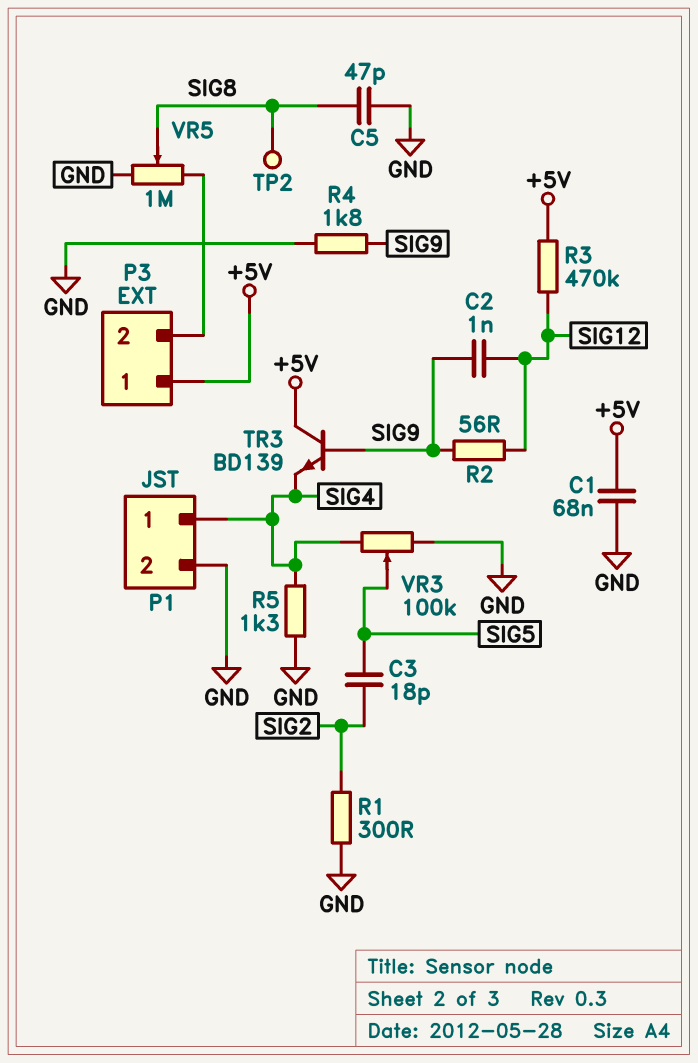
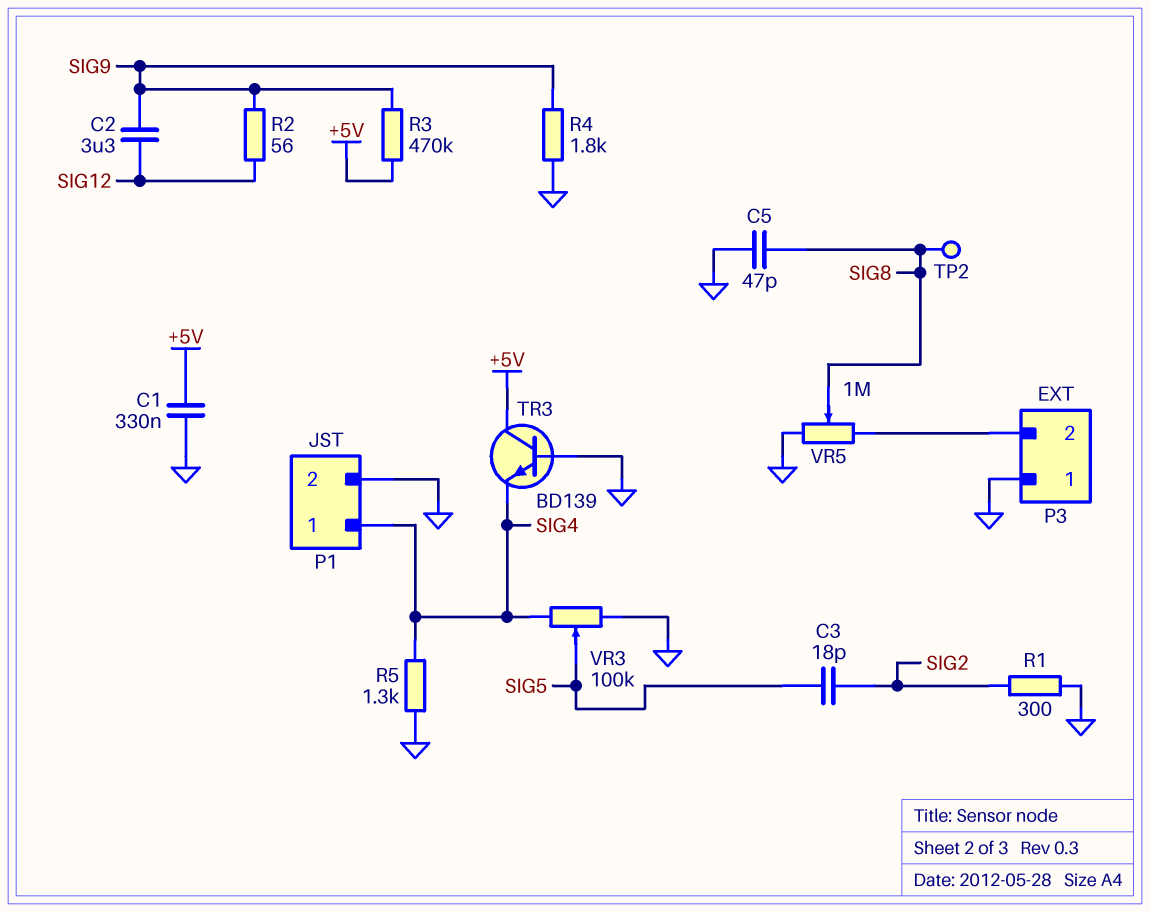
C1: 68nF (+5V, GND) -> 330nF (+5V, GND)
C2: 1nF (SIG9, SIG12) -> 3.3uF (SIG9, SIG12)
P3 pin 1: +5V -> GND
R3: 470k (+5V, SIG12) -> 470k (+5V, SIG9)
TR3: NPN BD139 (B SIG9, C +5V, E SIG4) -> NPN BD139 (B GND, C +5V, E SIG4)

